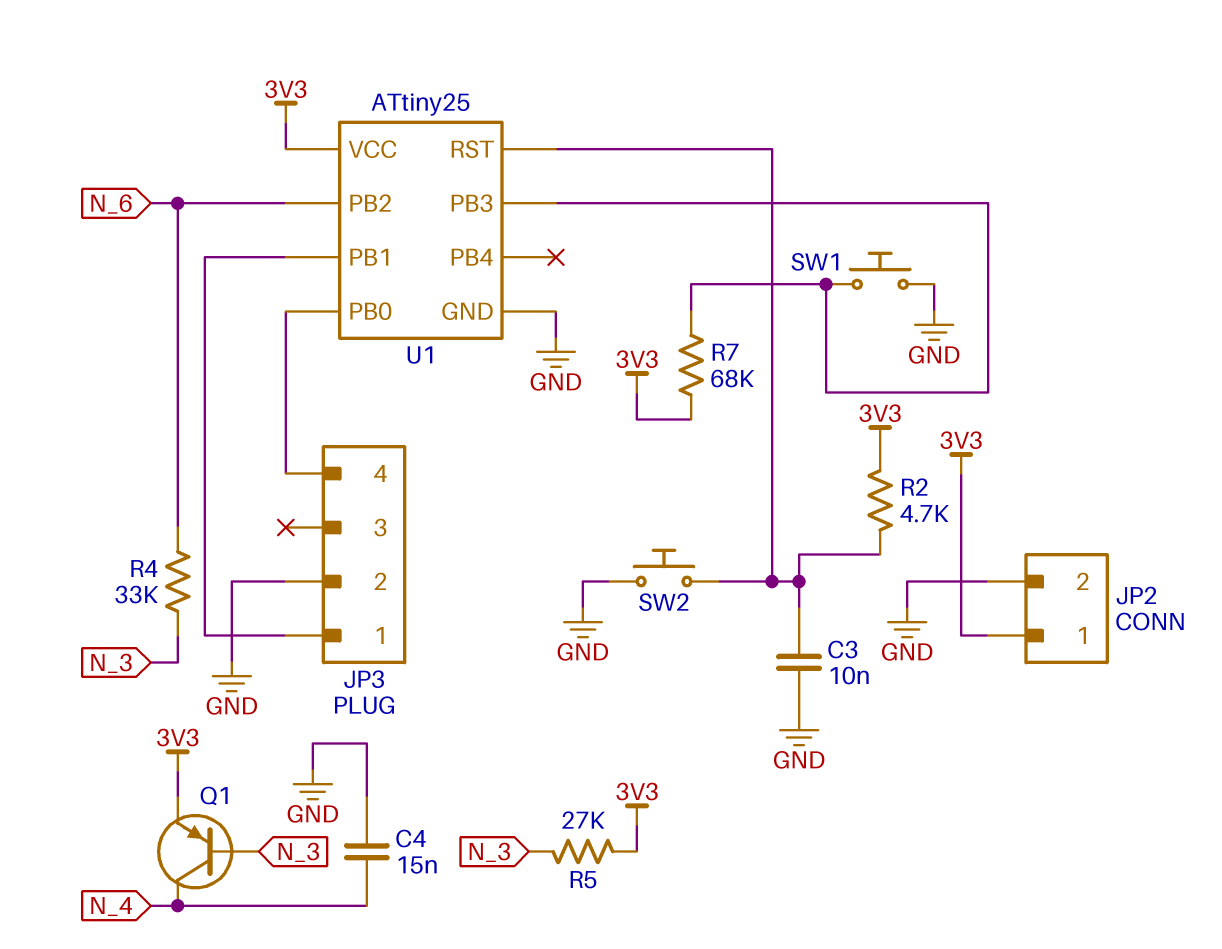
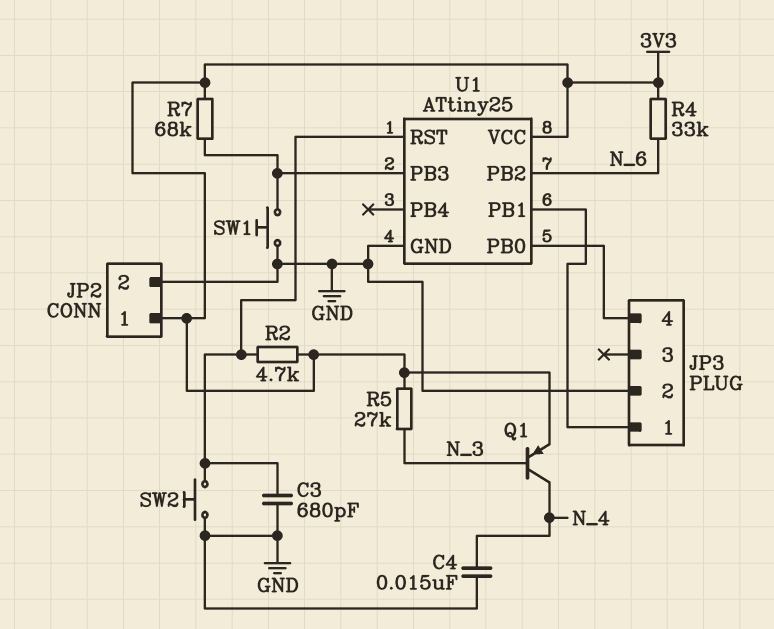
C3: 10nF (GND, U1/RST) -> 680pF (GND, U1/RST)
R4: 33k (N_3, N_6) -> 33k (3V3, N_6)

